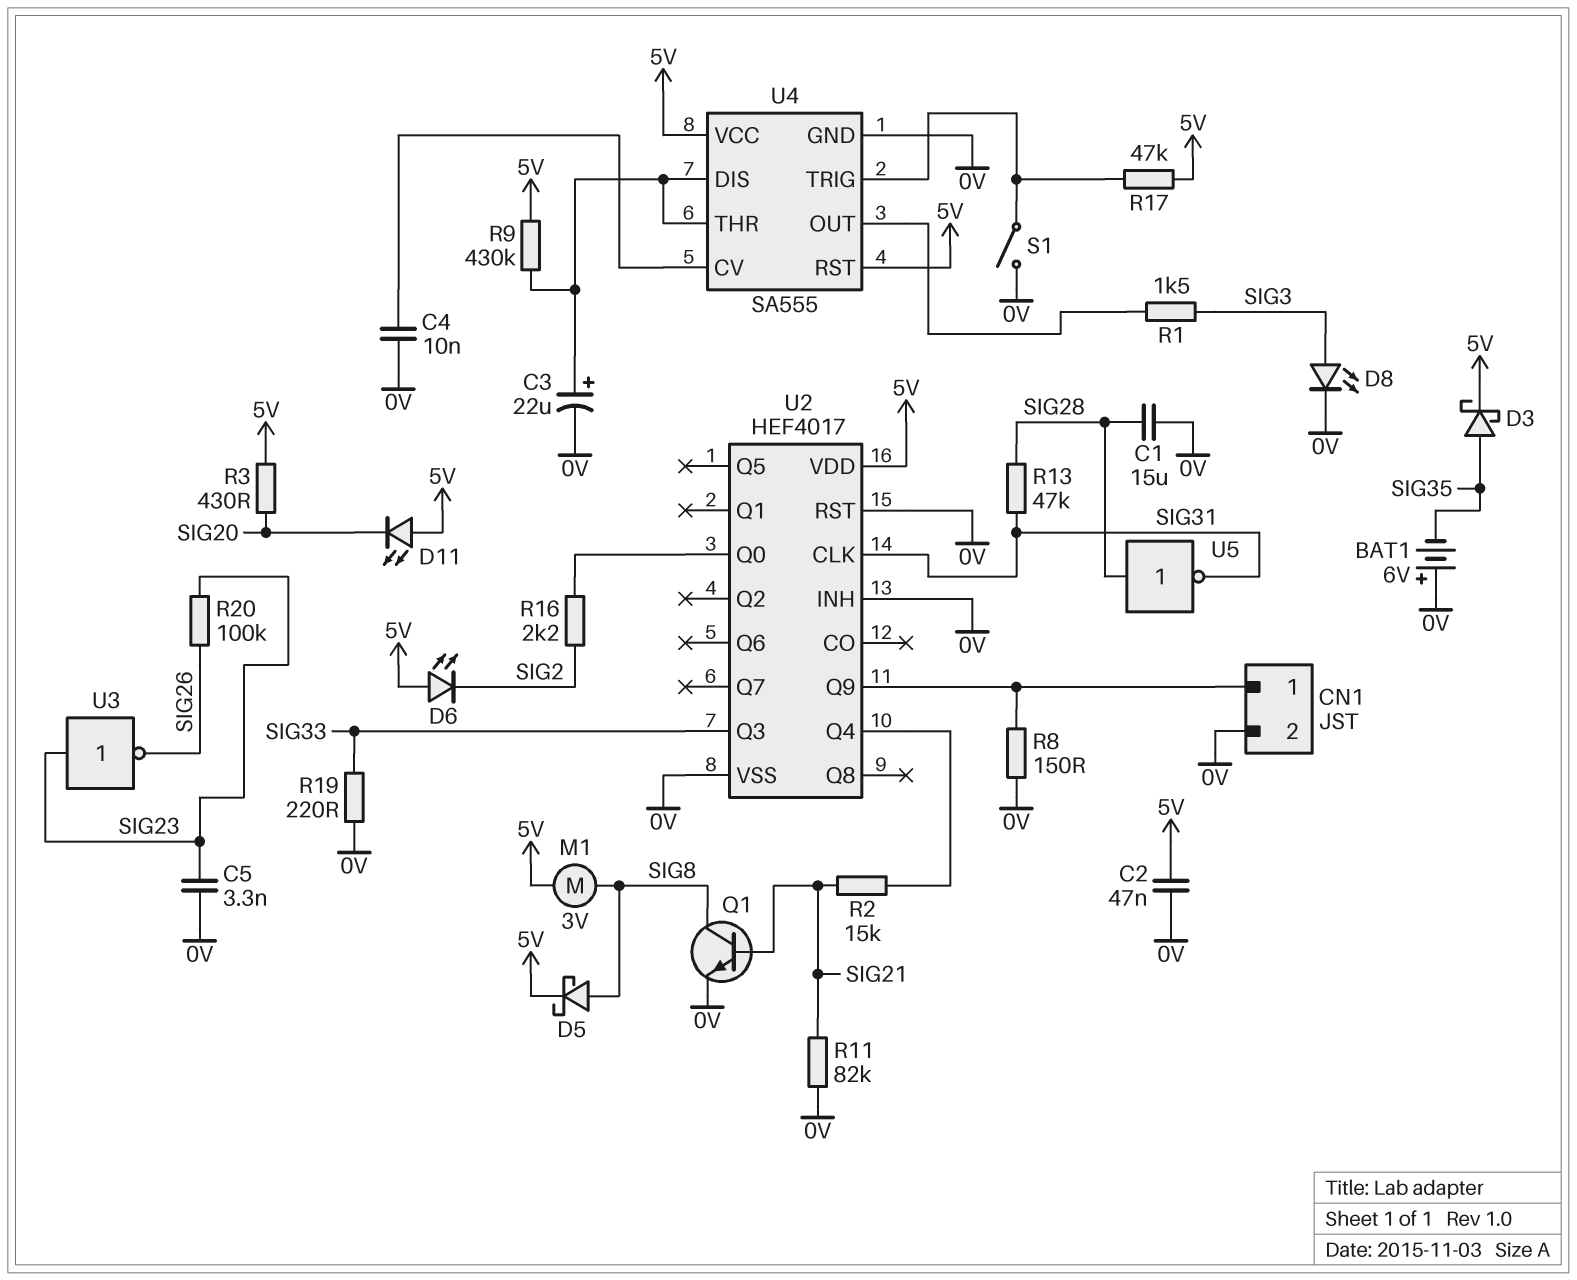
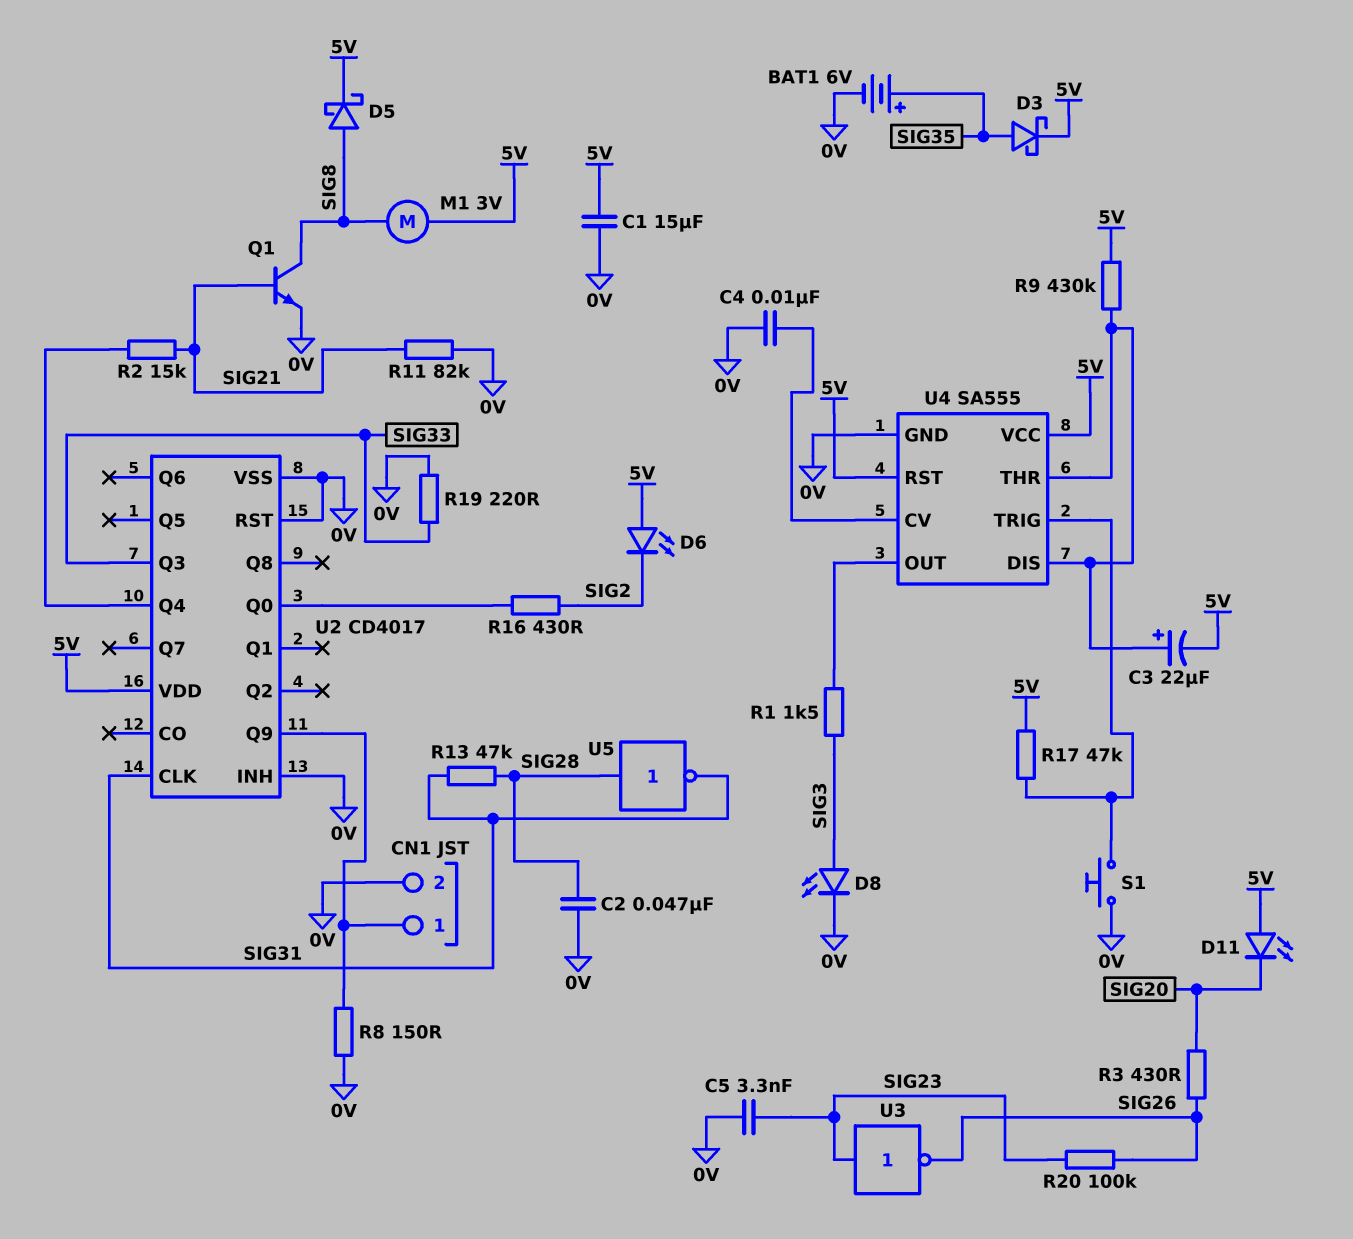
BAT1: 6V (plus 0V, minus SIG35) -> 6V (plus SIG35, minus 0V)
C1: 15uF (0V, SIG28) -> 15uF (0V, 5V)
C2: 47nF (0V, 5V) -> 47nF (0V, SIG28)
C3: 22uF (plus U4/DIS, minus 0V) -> 22uF (plus U4/DIS, minus 5V)
R3: 430 (5V, SIG20) -> 430 (SIG20, SIG26)
R16: 2.2k (SIG2, U2/Q0) -> 430 (SIG2, U2/Q0)
S1: switch (0V, U4/TRIG) -> button (0V, U4/TRIG)
U2: HEF4017 -> CD4017

